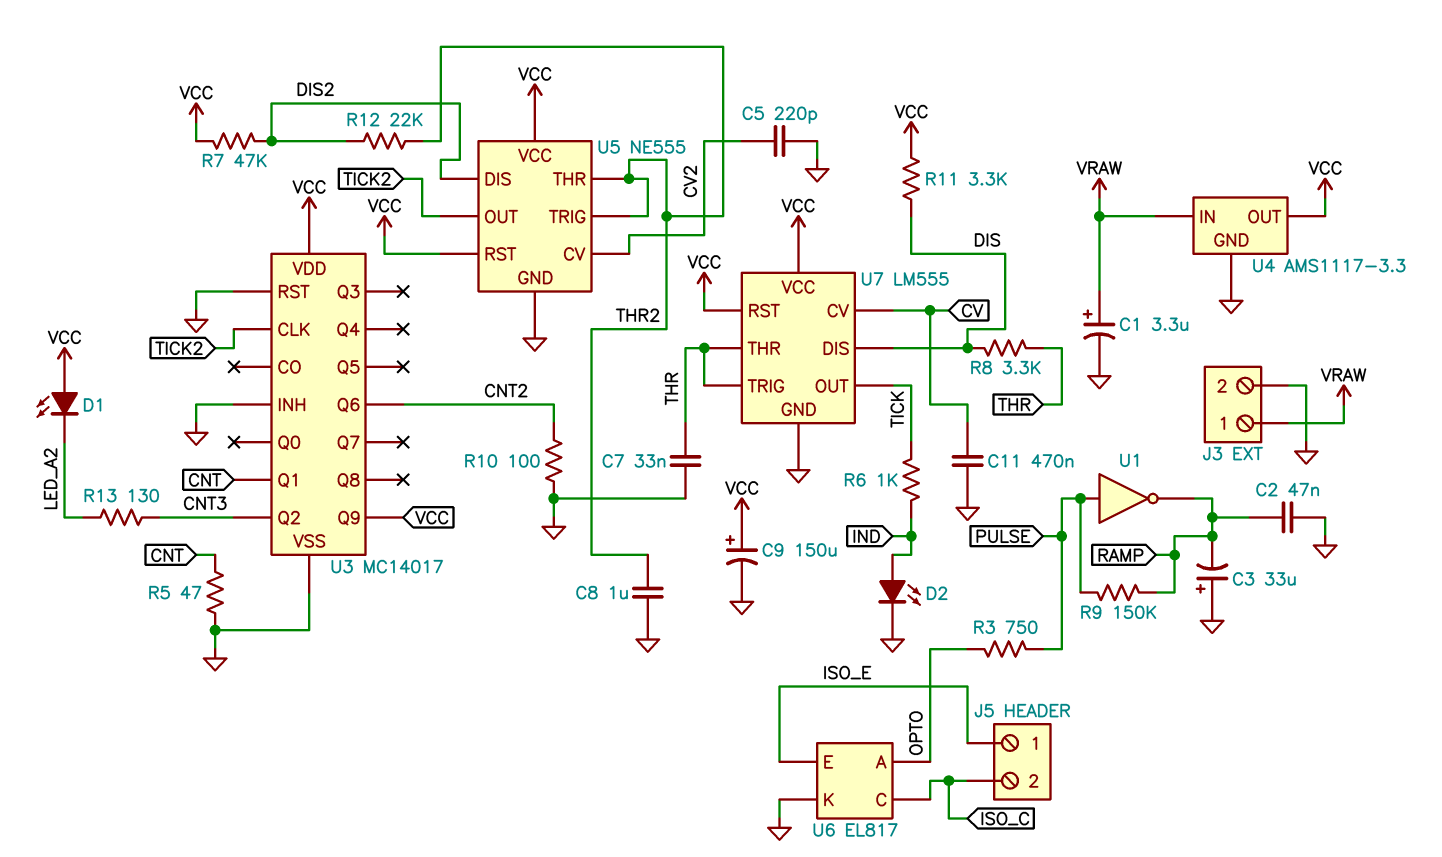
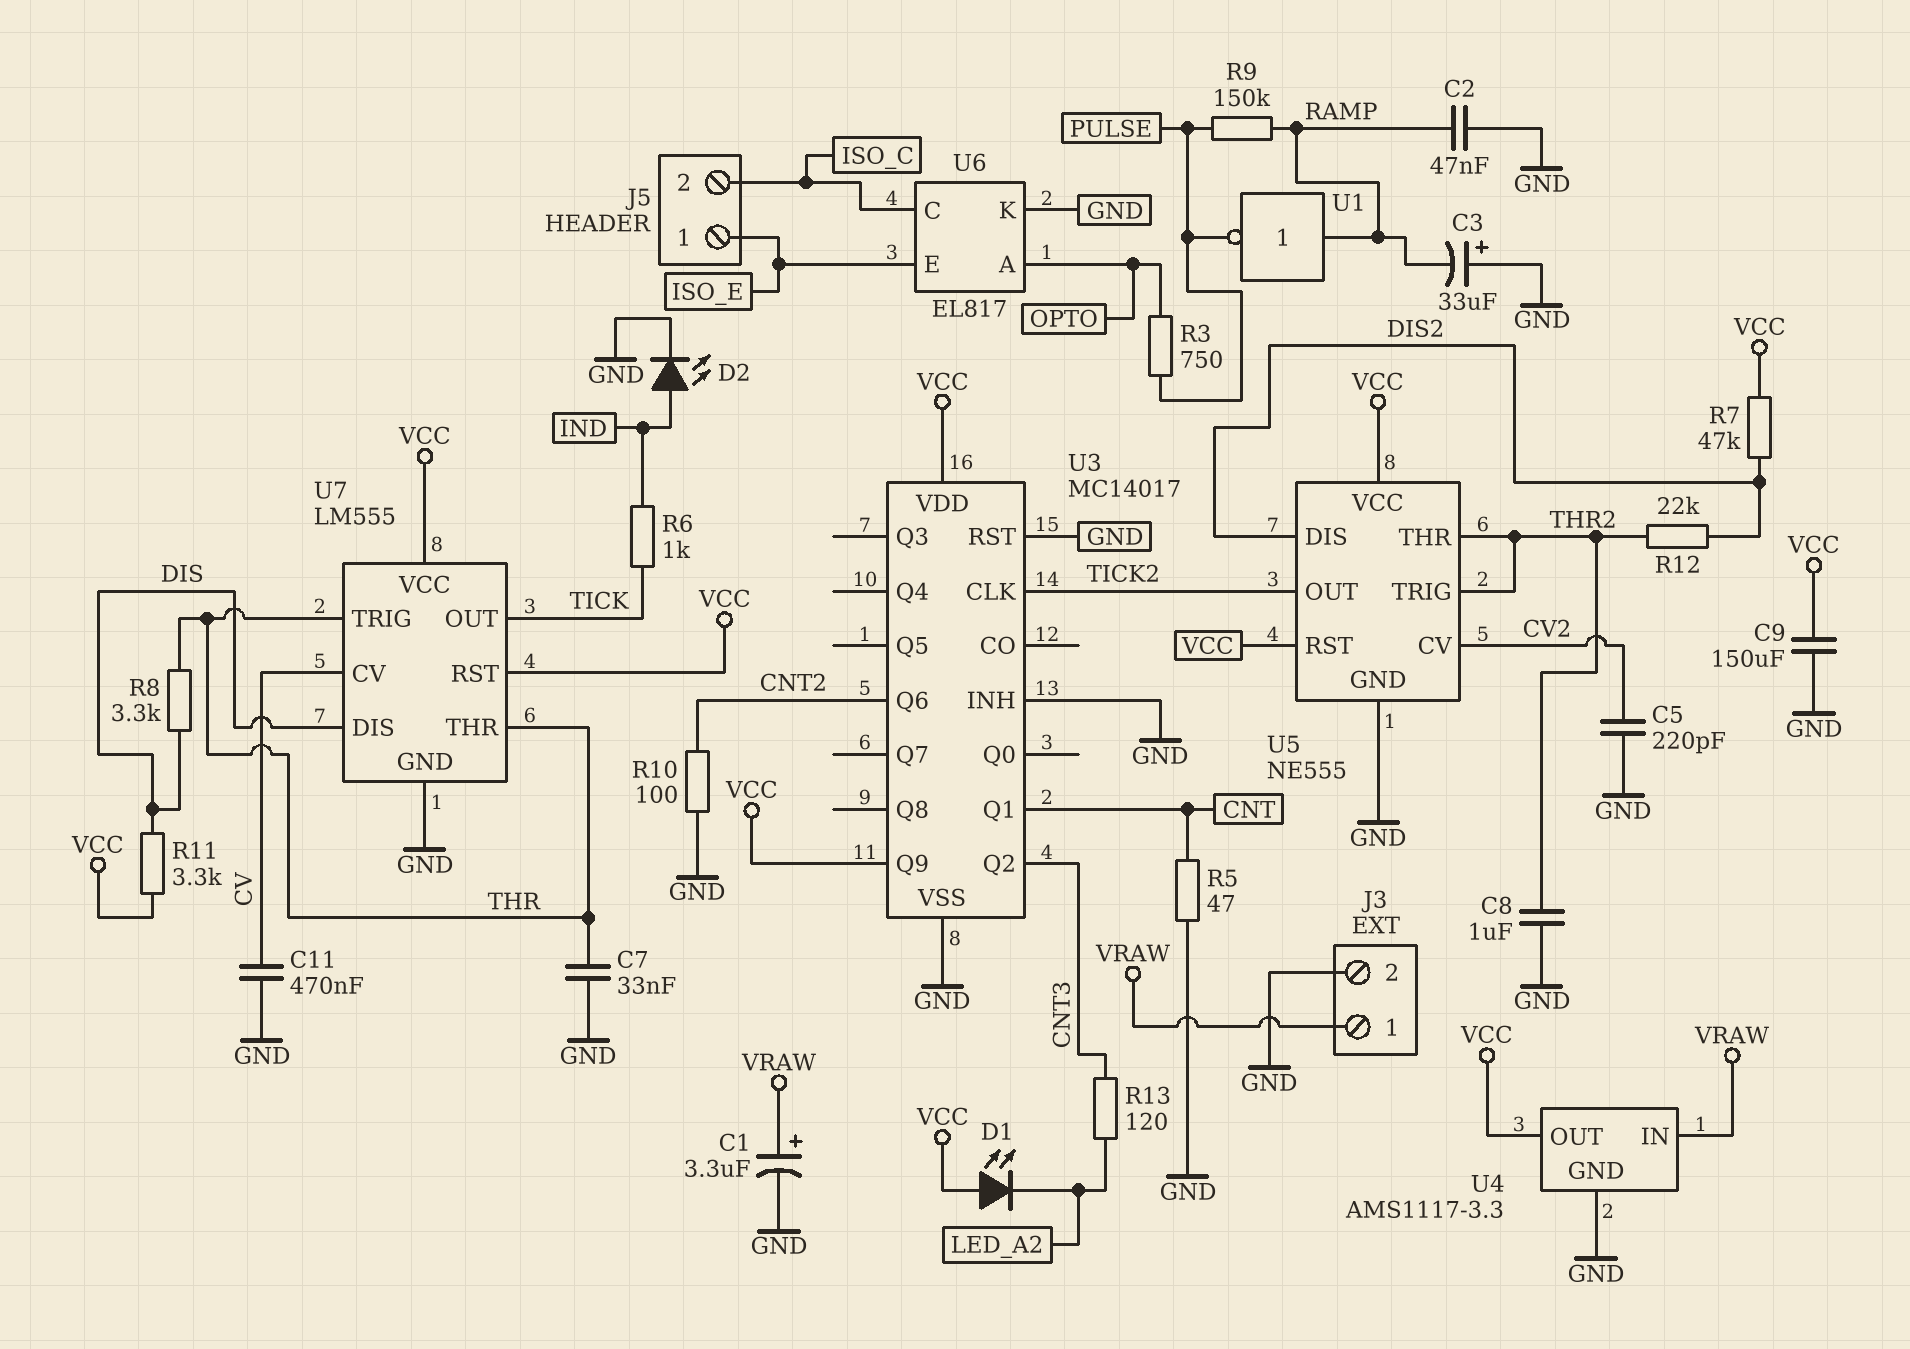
C9: 150uF (plus VCC, minus GND) -> 150uF (GND, VCC)
R13: 130 (CNT3, LED_A2) -> 120 (CNT3, LED_A2)
U1: NOT (in PULSE, out RAMP) -> NOT (in RAMP, out PULSE)

